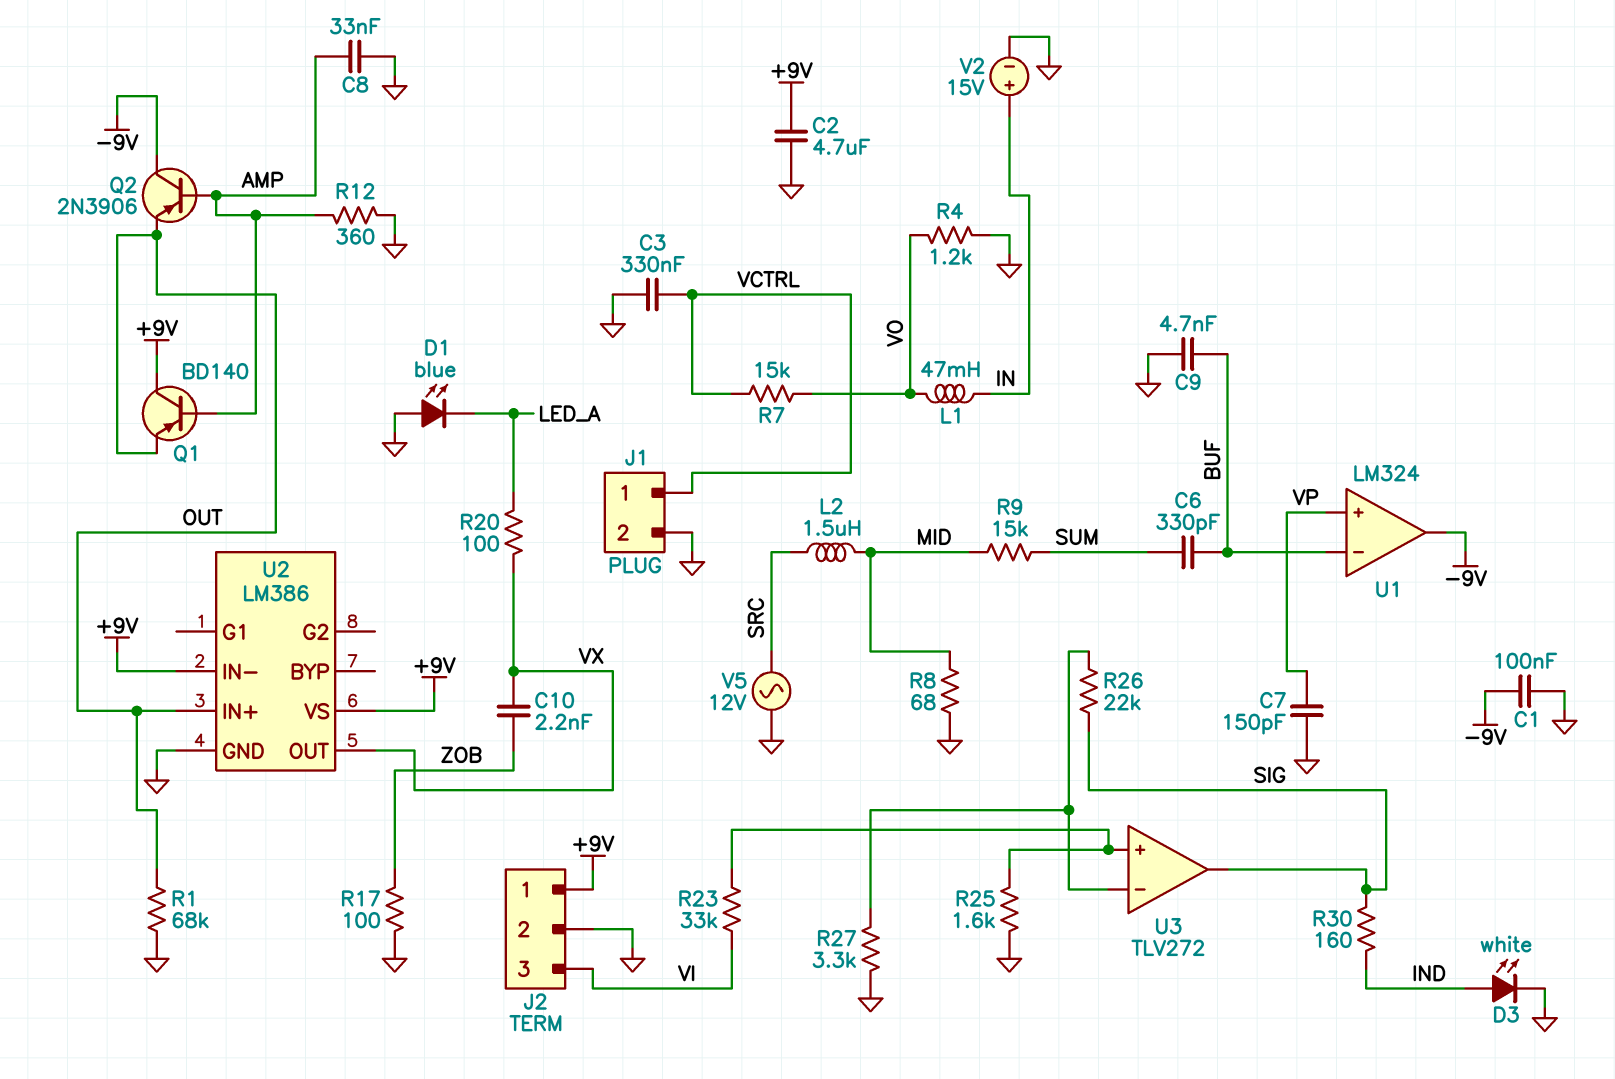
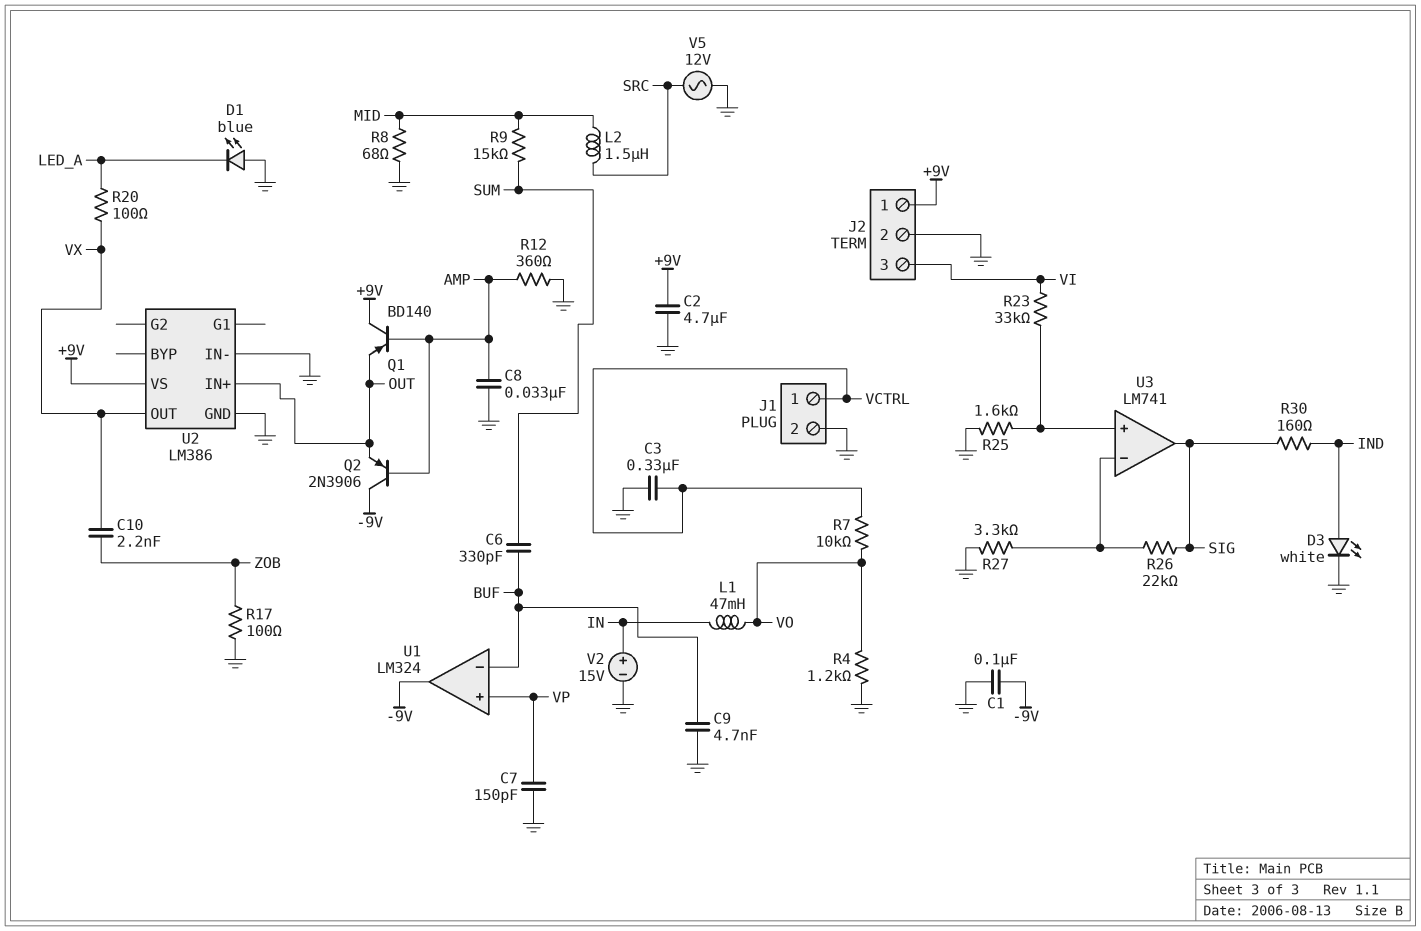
R1: 68k (GND, OUT) -> none
R7: 15k (VCTRL, VO) -> 10k (VCTRL, VO)
U2 pin IN-: +9V -> GND
U3: TLV272 -> LM741

